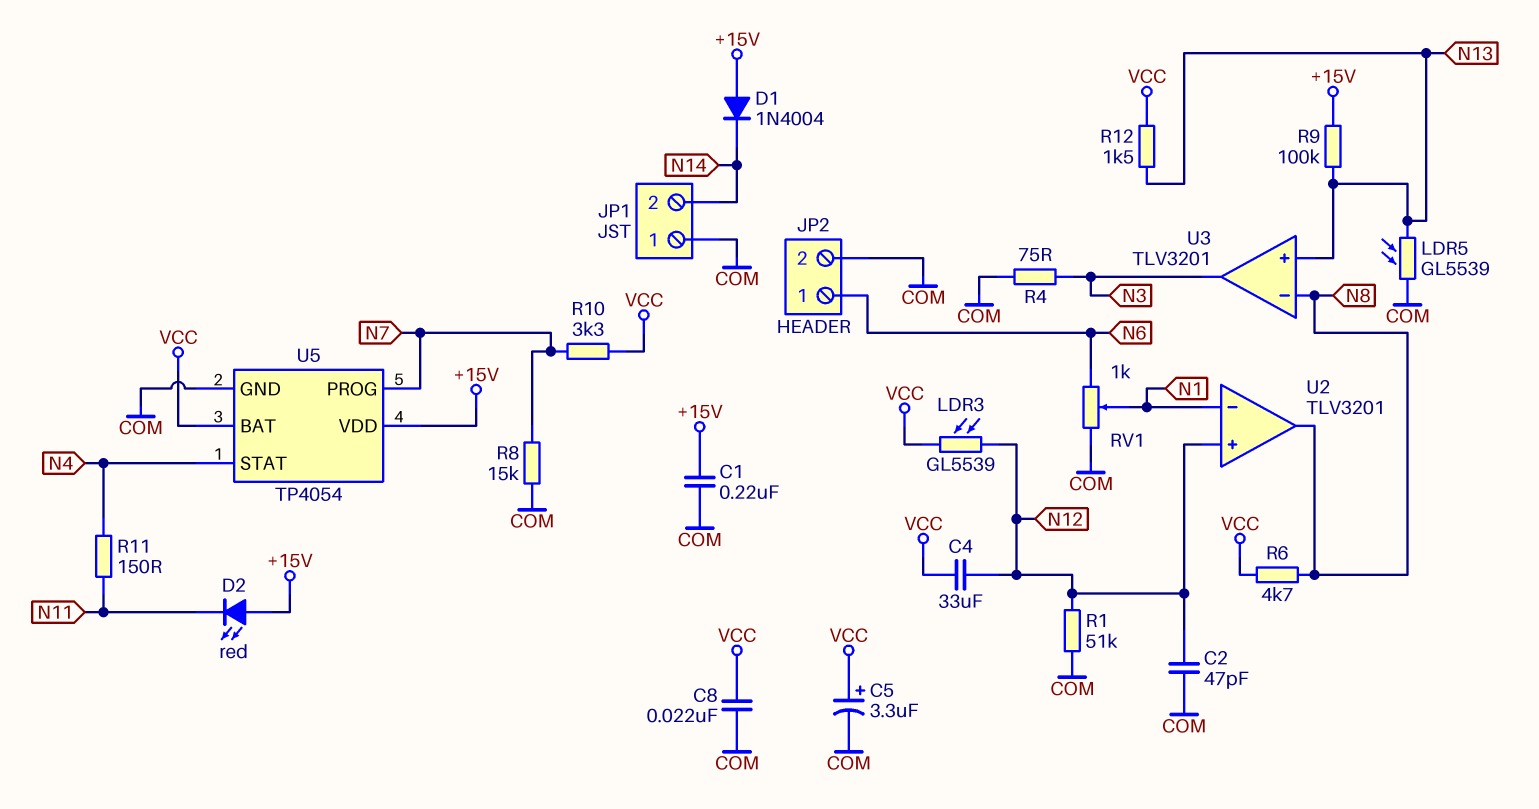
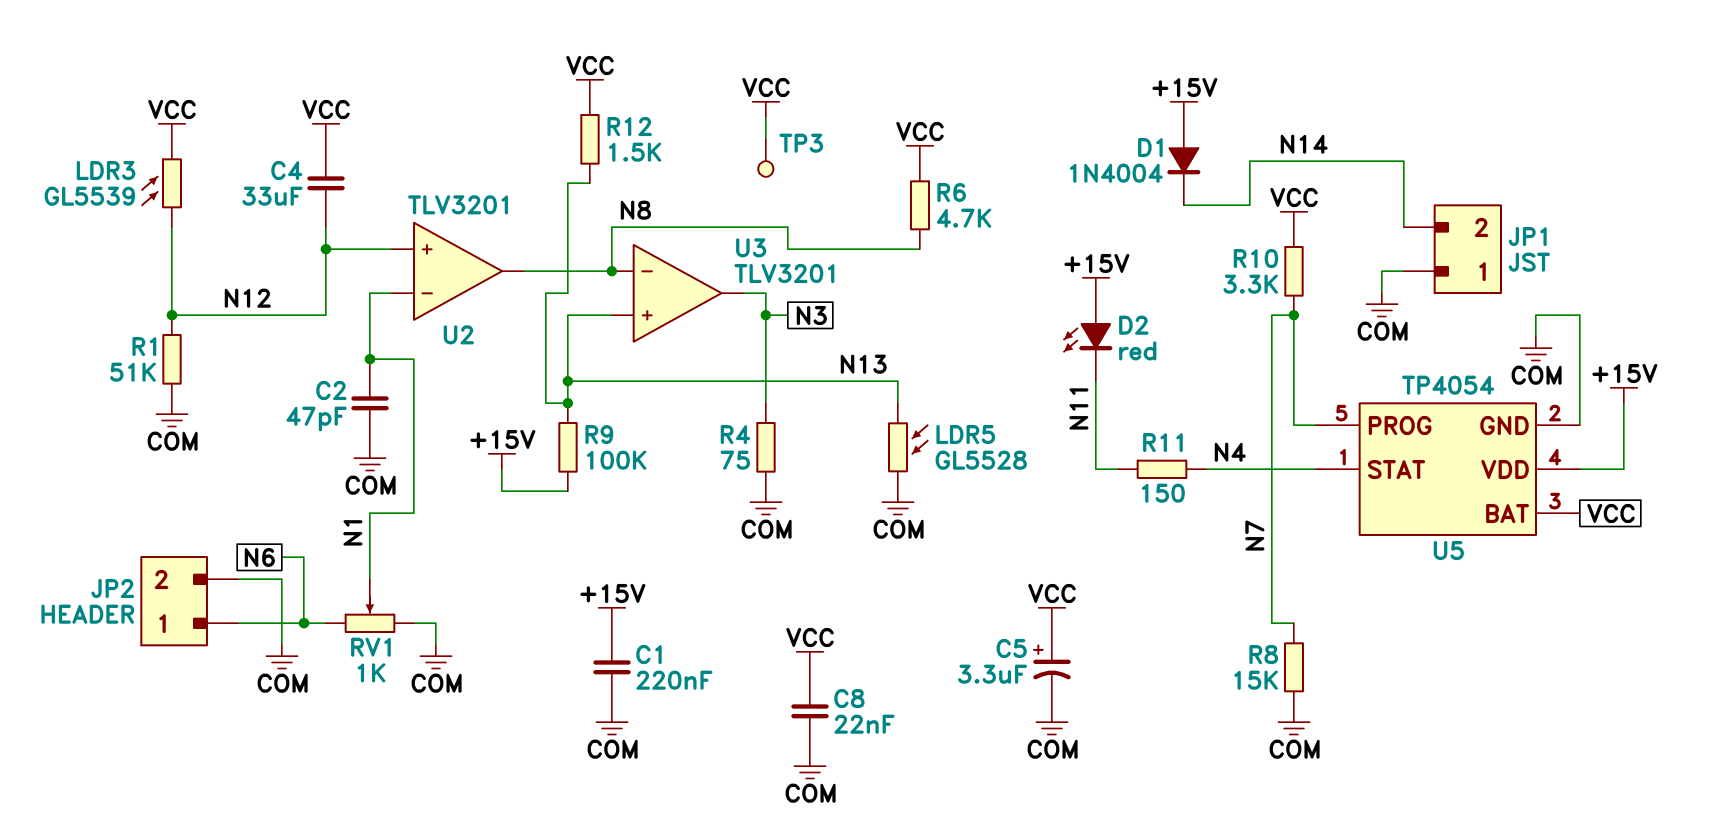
C2: 47pF (COM, N12) -> 47pF (COM, N1)
LDR5: GL5539 (COM, N13) -> GL5528 (COM, N13)
TP3: none -> test point (VCC)

